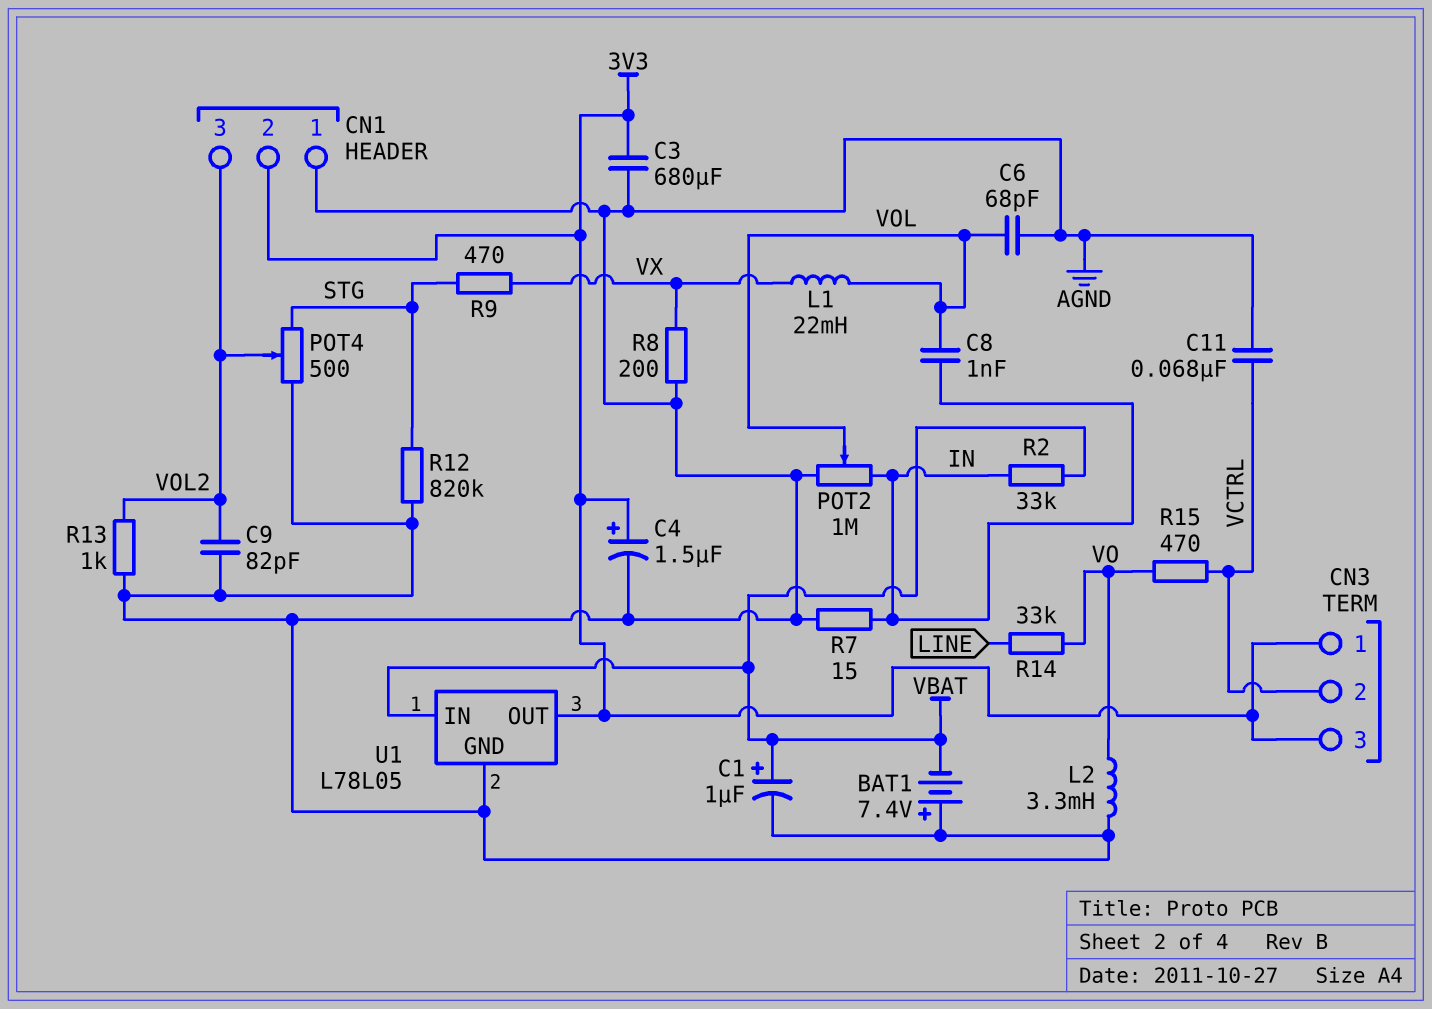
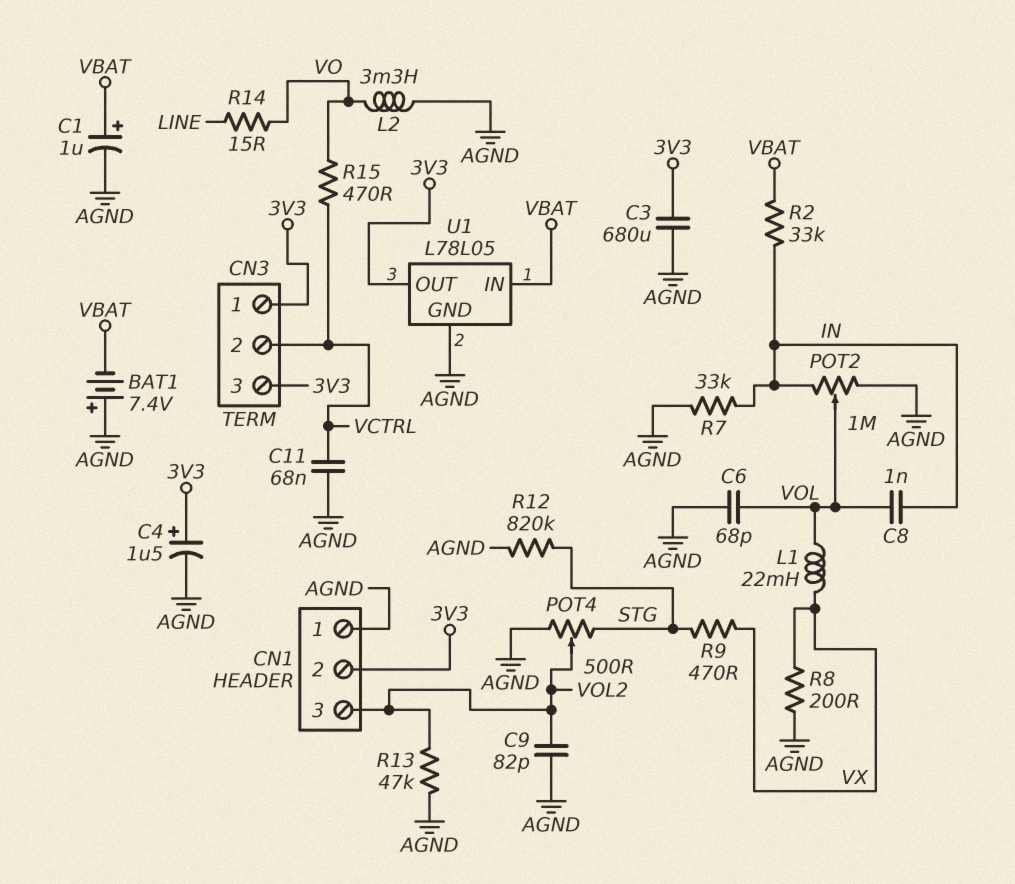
R7: 15 (AGND, IN) -> 33k (AGND, IN)
R13: 1k (AGND, VOL2) -> 47k (AGND, VOL2)
R14: 33k (LINE, VO) -> 15 (LINE, VO)

